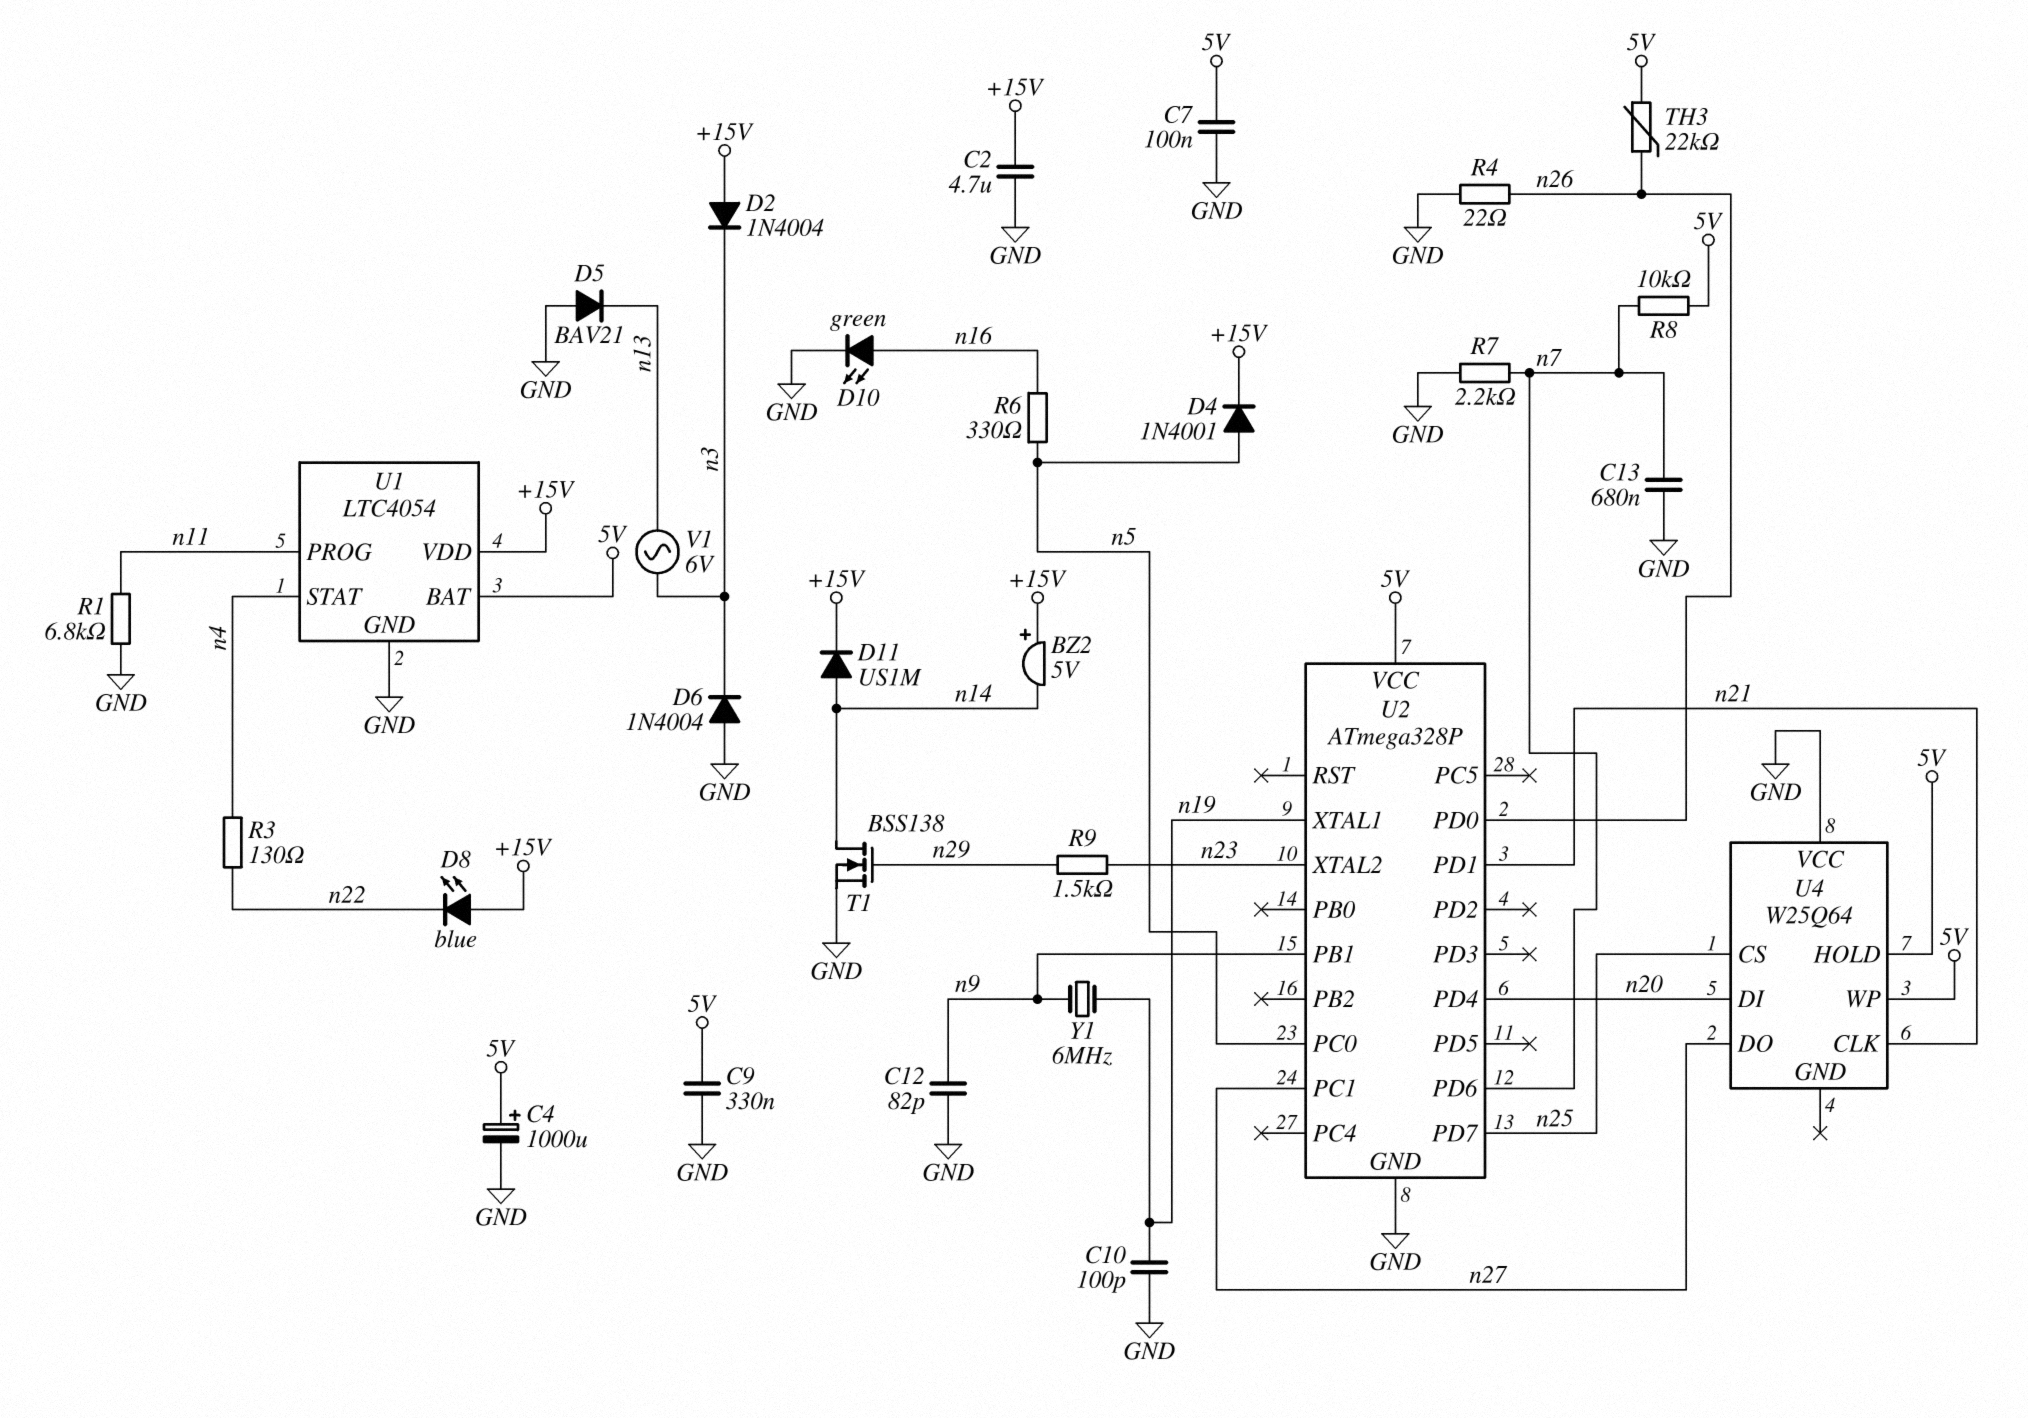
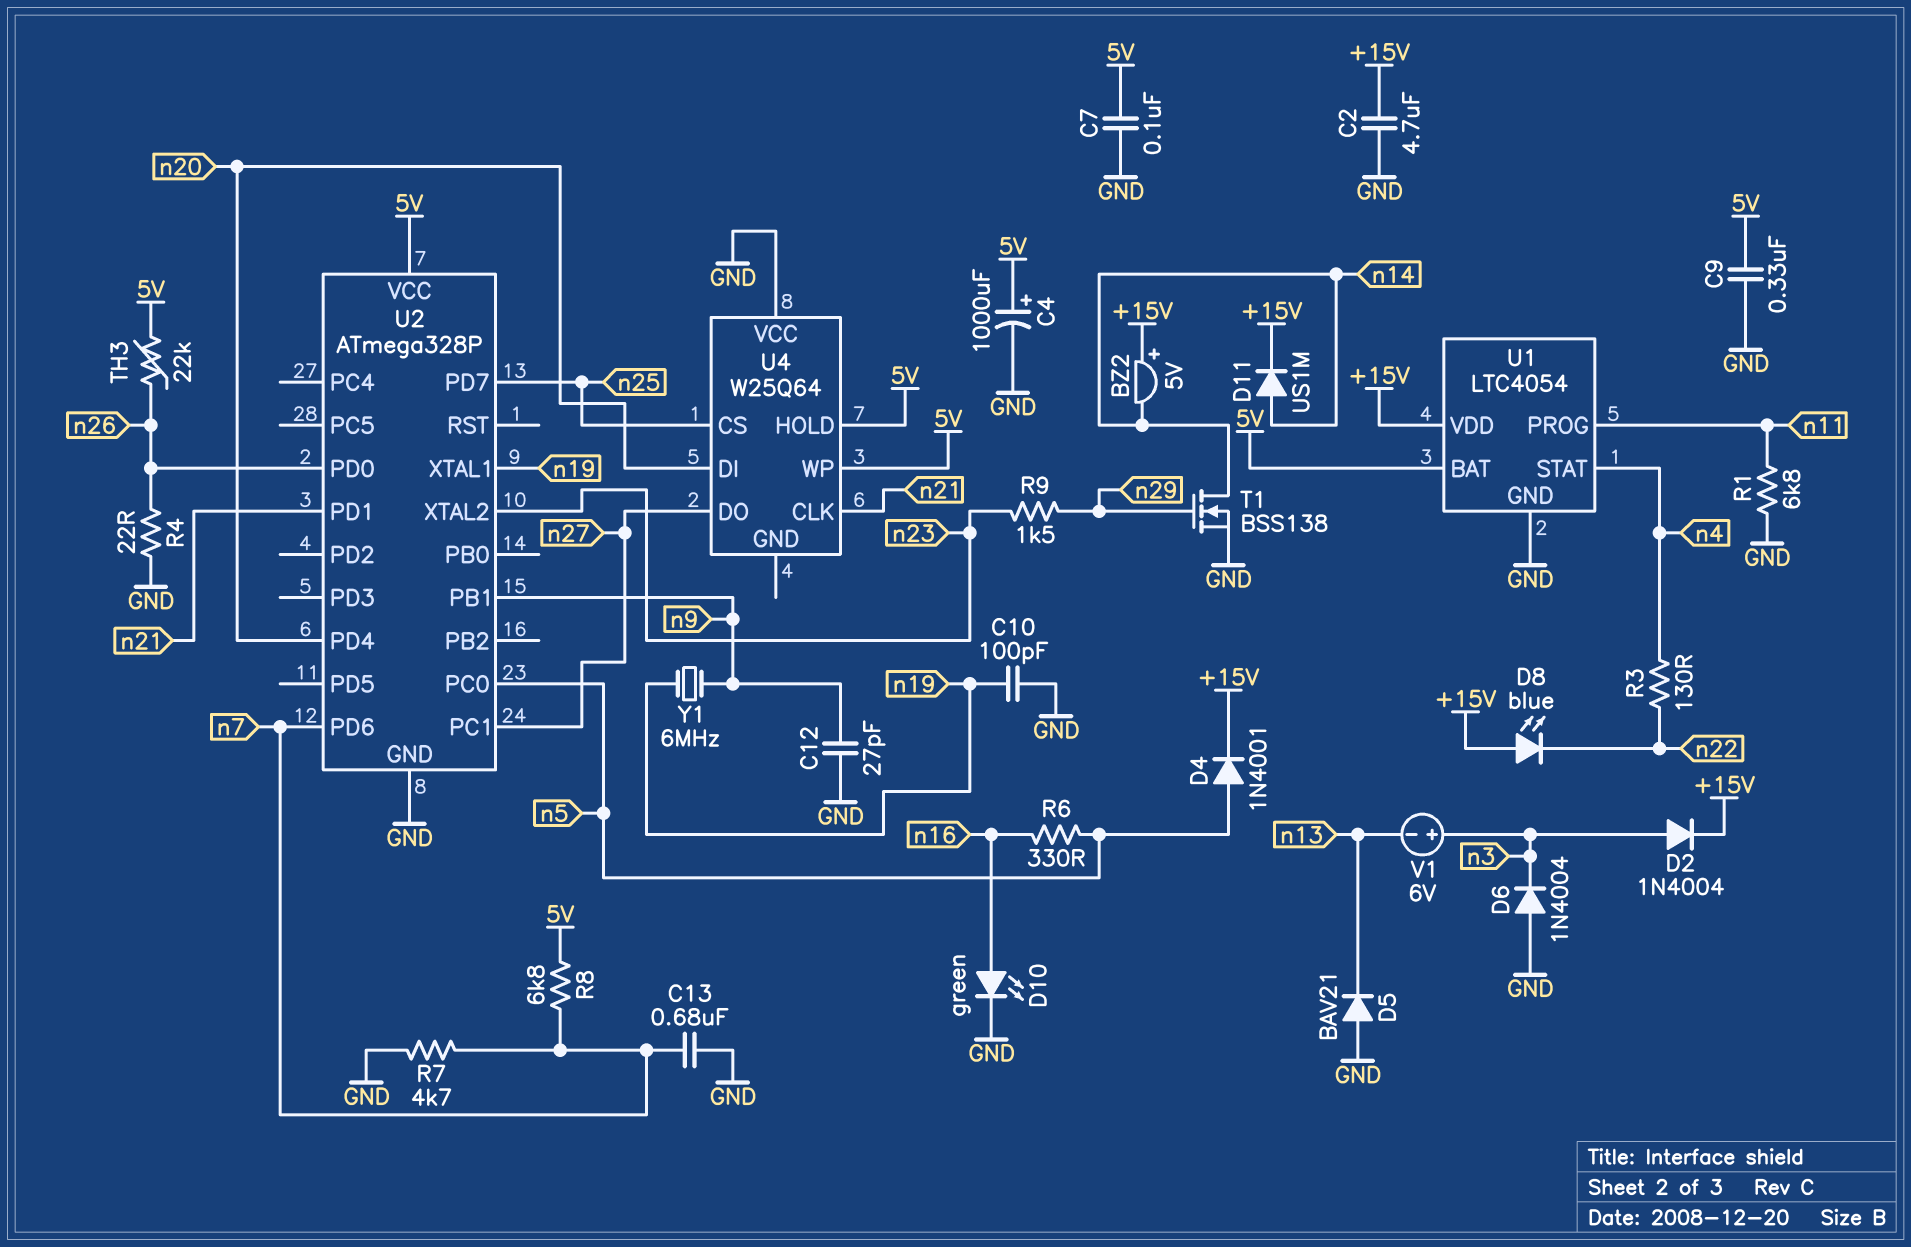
C12: 82pF (GND, n9) -> 27pF (GND, n9)
D2: diode 1N4004 (A +15V, K n3) -> diode 1N4004 (A n3, K +15V)
R7: 2.2k (GND, n7) -> 4.7k (GND, n7)
R8: 10k (5V, n7) -> 6.8k (5V, n7)
V1: AC 6V (n3, n13) -> 6V (plus n3, minus n13)

